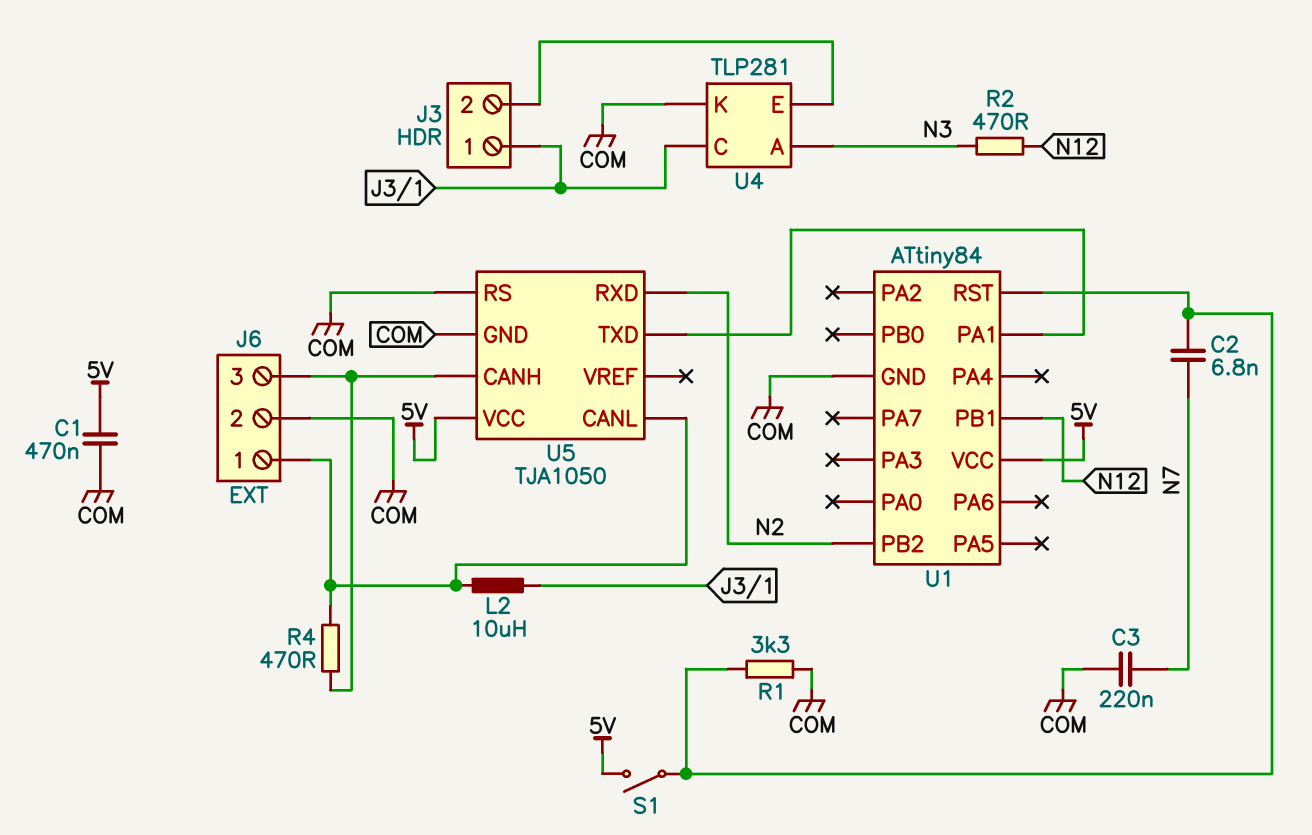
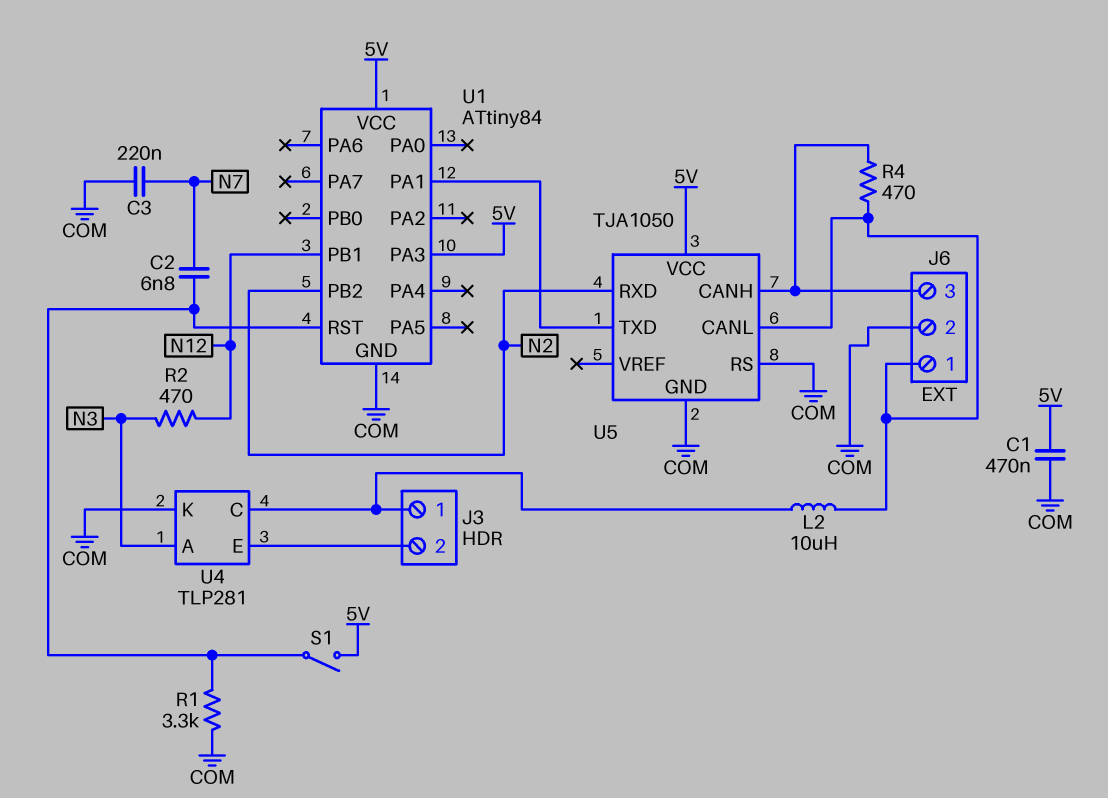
U1 pin PA3: none -> 5V

